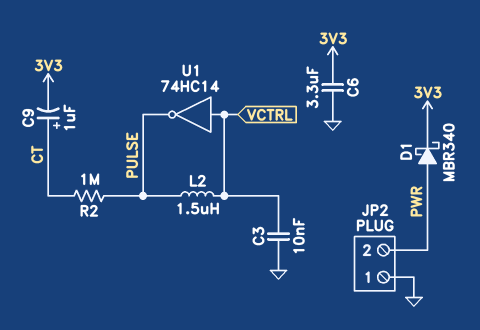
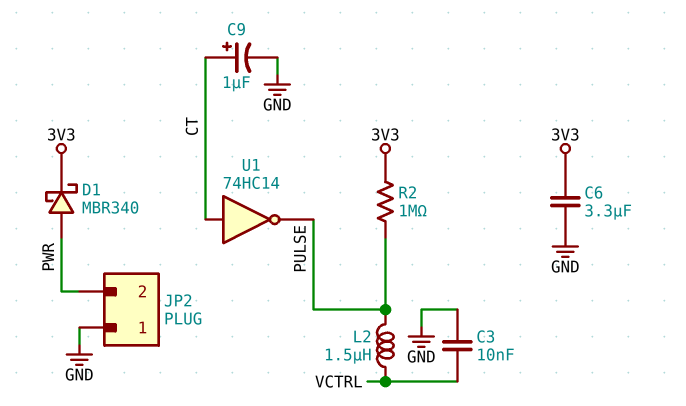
C9: 1uF (plus CT, minus 3V3) -> 1uF (plus CT, minus GND)
R2: 1M (CT, PULSE) -> 1M (3V3, PULSE)
U1: NOT 74HC14 (in VCTRL, out PULSE) -> NOT 74HC14 (in CT, out PULSE)

